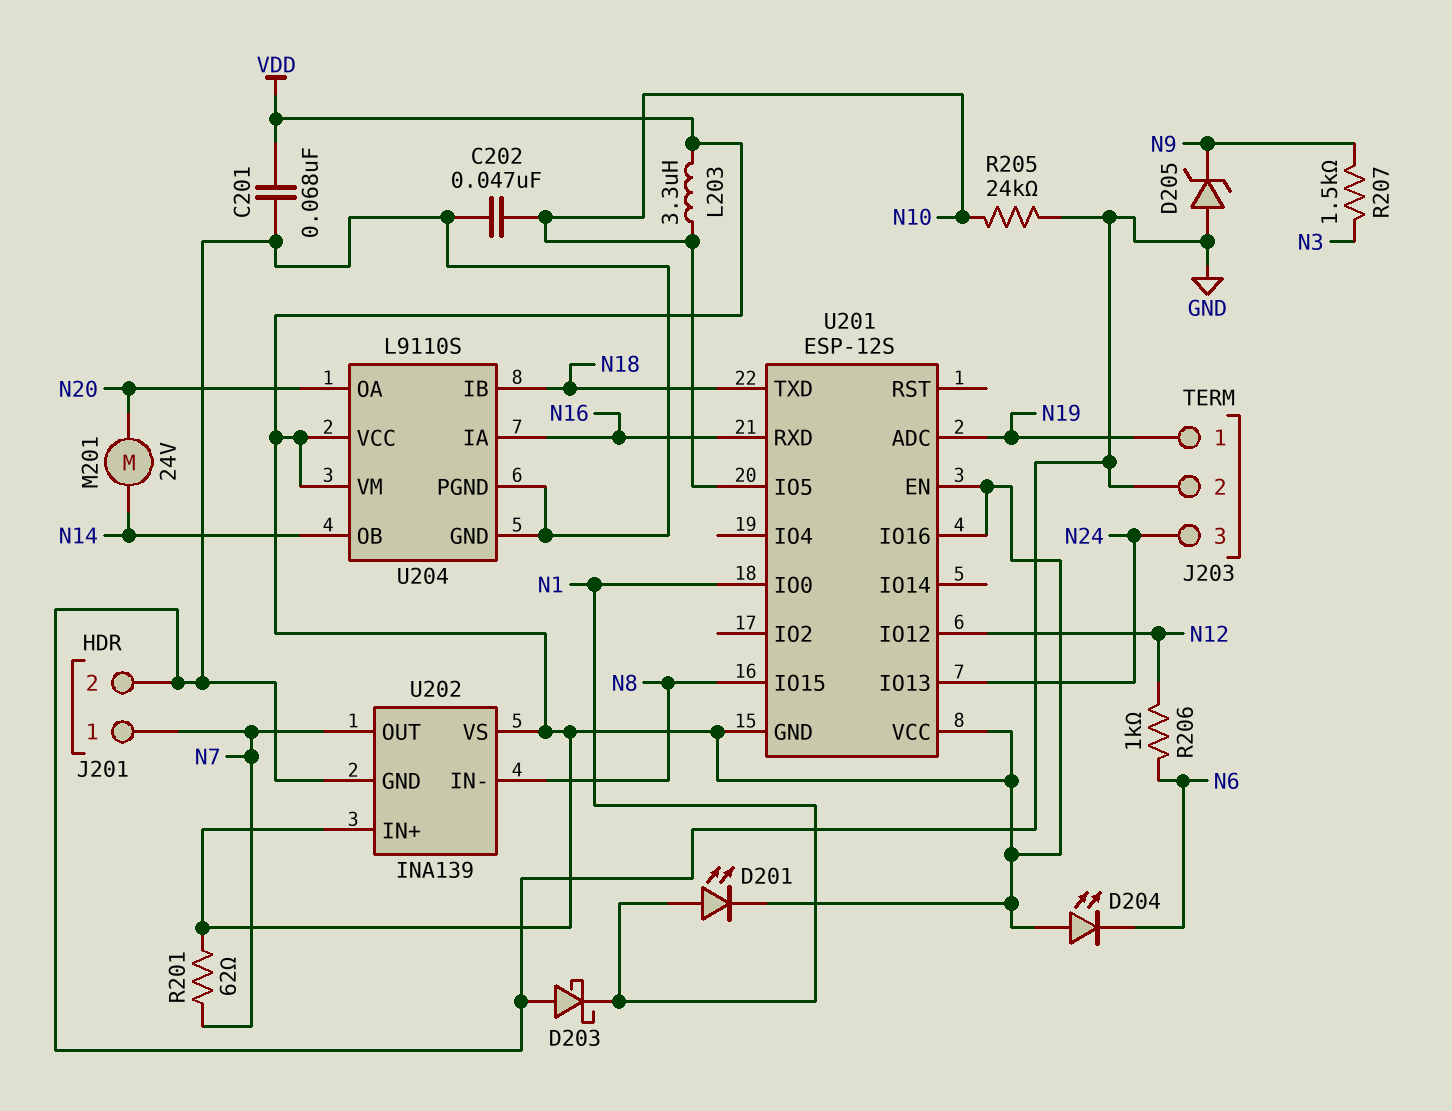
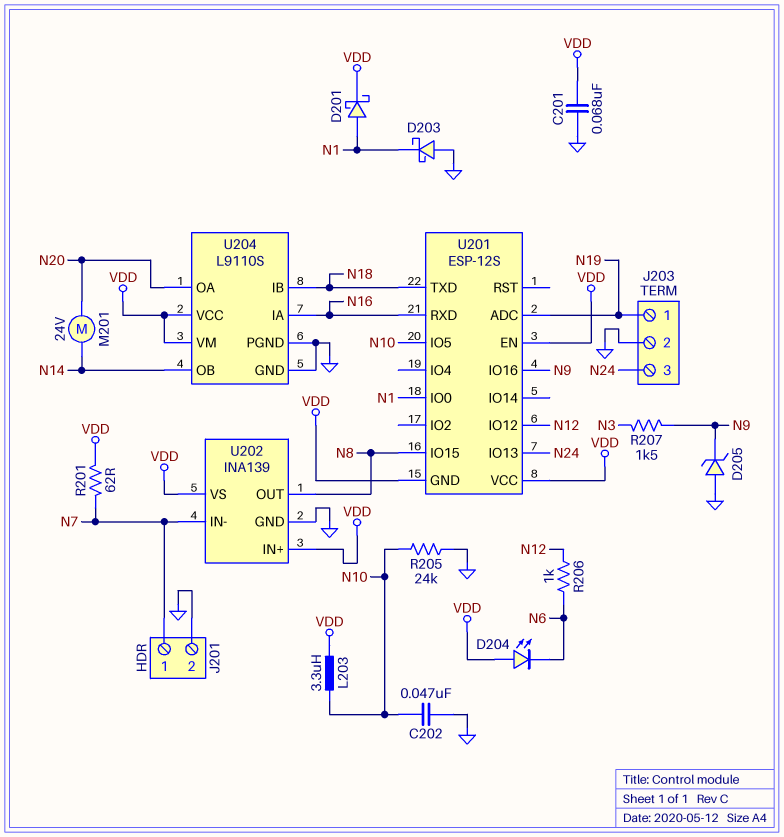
D201: LED (A N1, K VDD) -> schottky (A N1, K VDD)
U201 pin IO16: VDD -> N9
U202 pin IN-: N8 -> N7
U202 pin OUT: N7 -> N8

